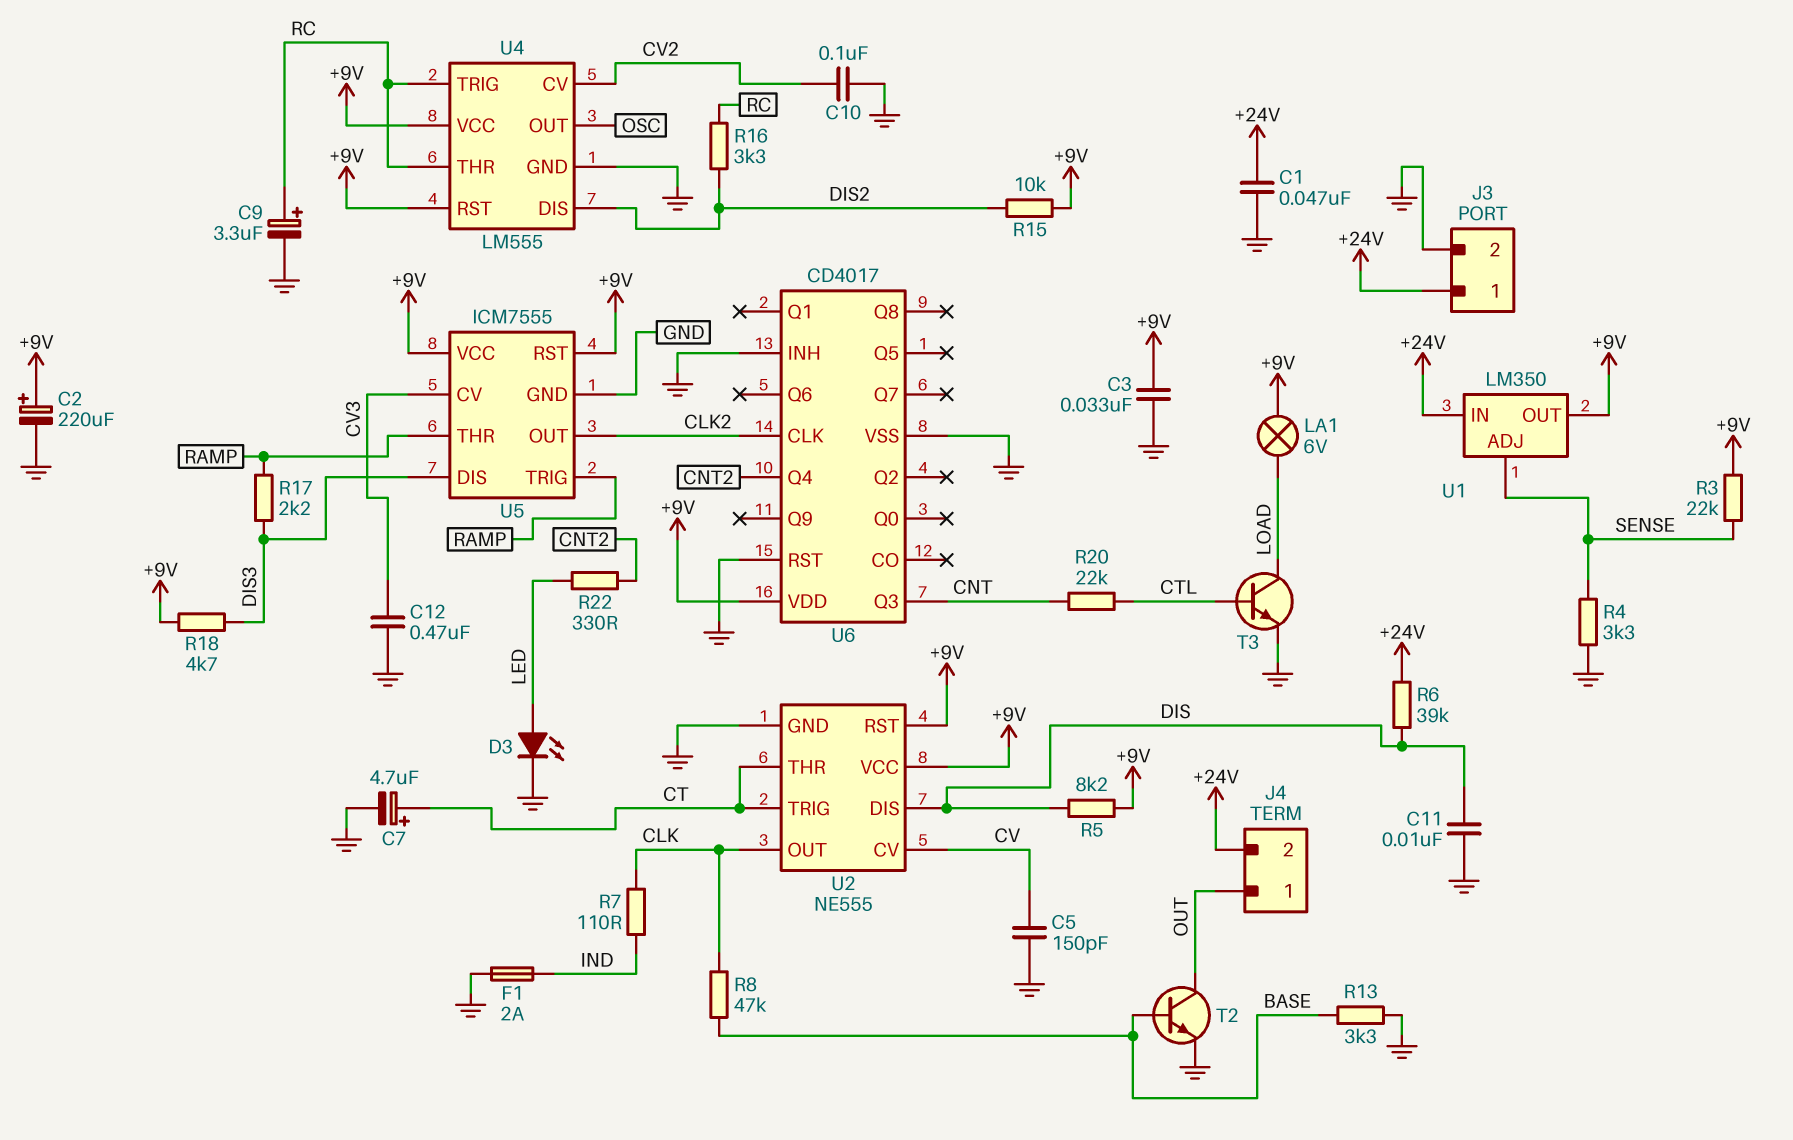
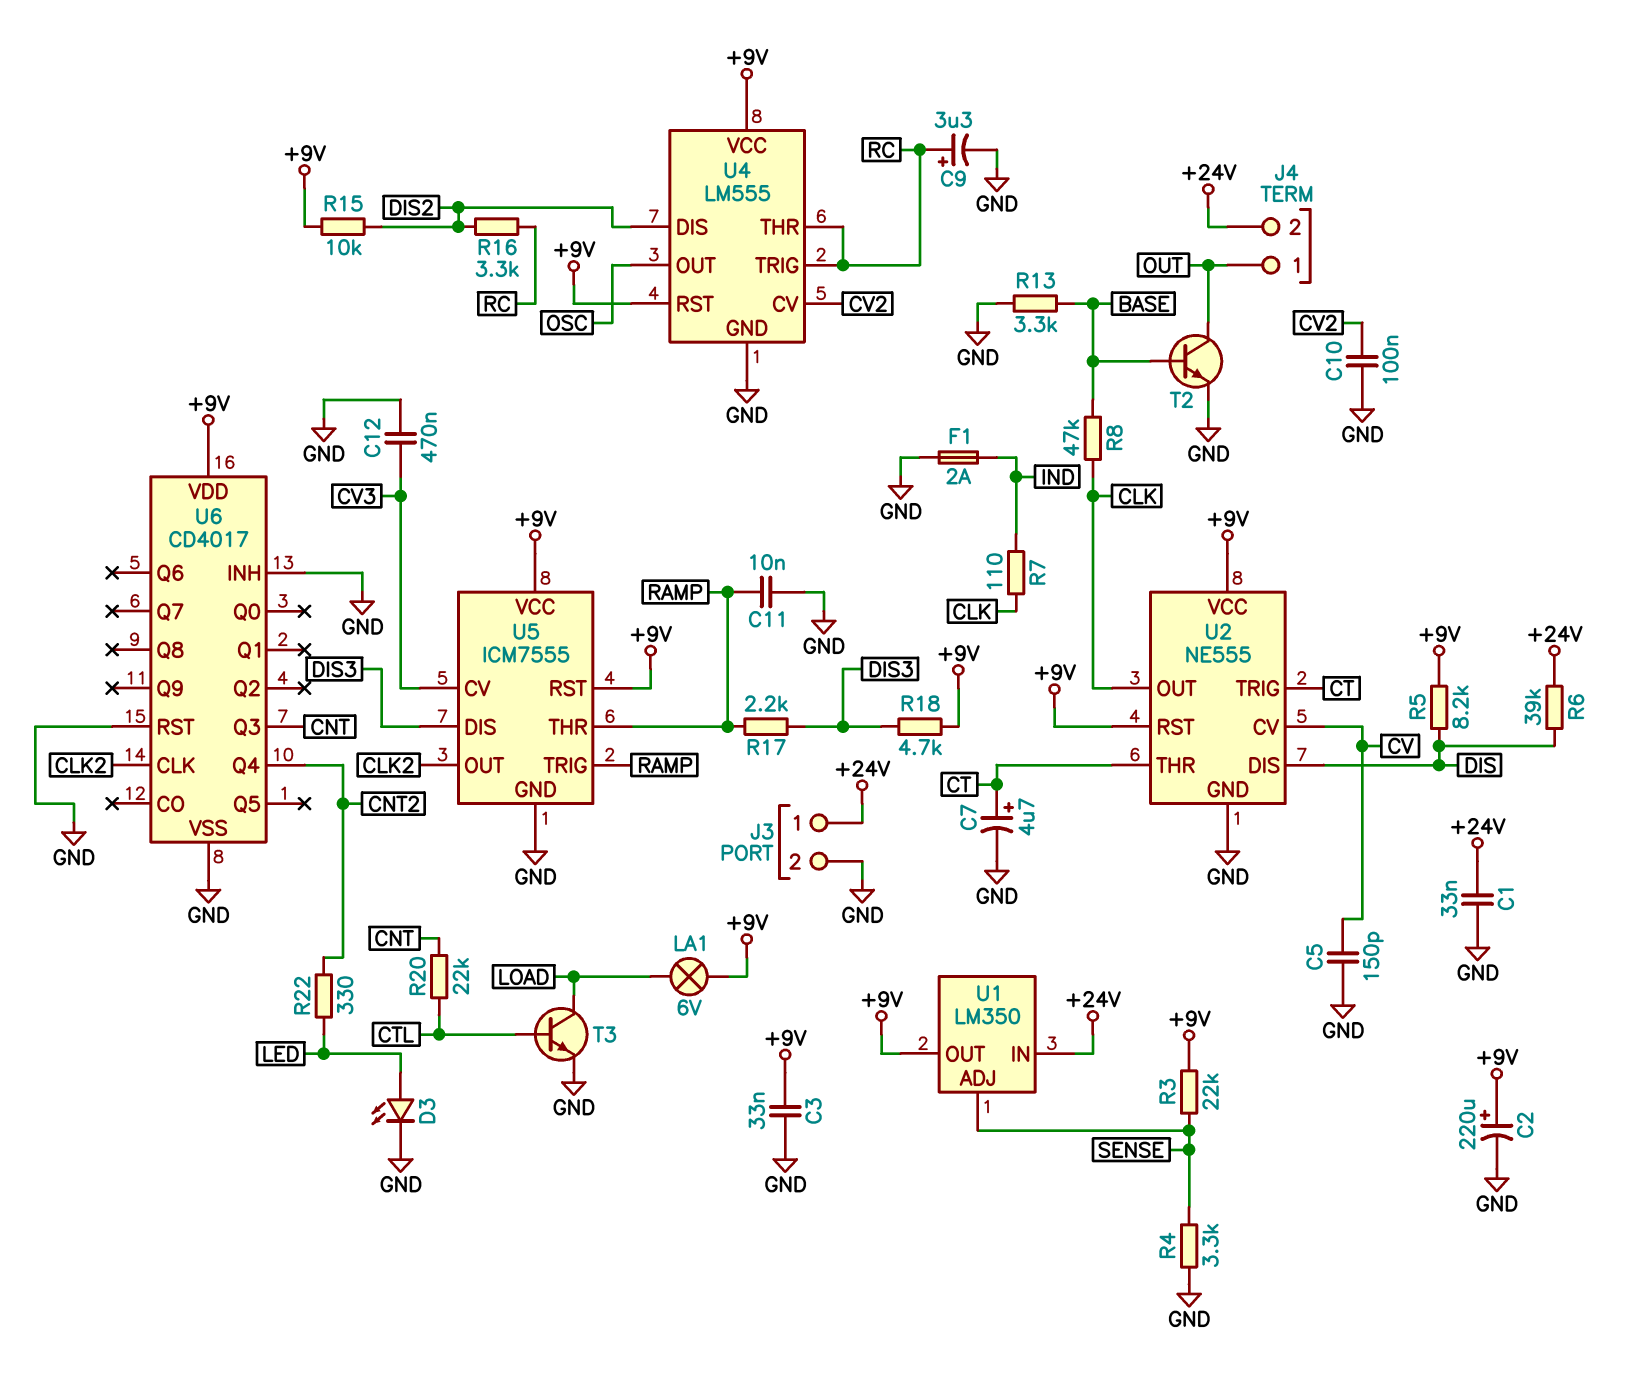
C1: 47nF (+24V, GND) -> 33nF (+24V, GND)
C11: 10nF (DIS, GND) -> 10nF (GND, RAMP)

